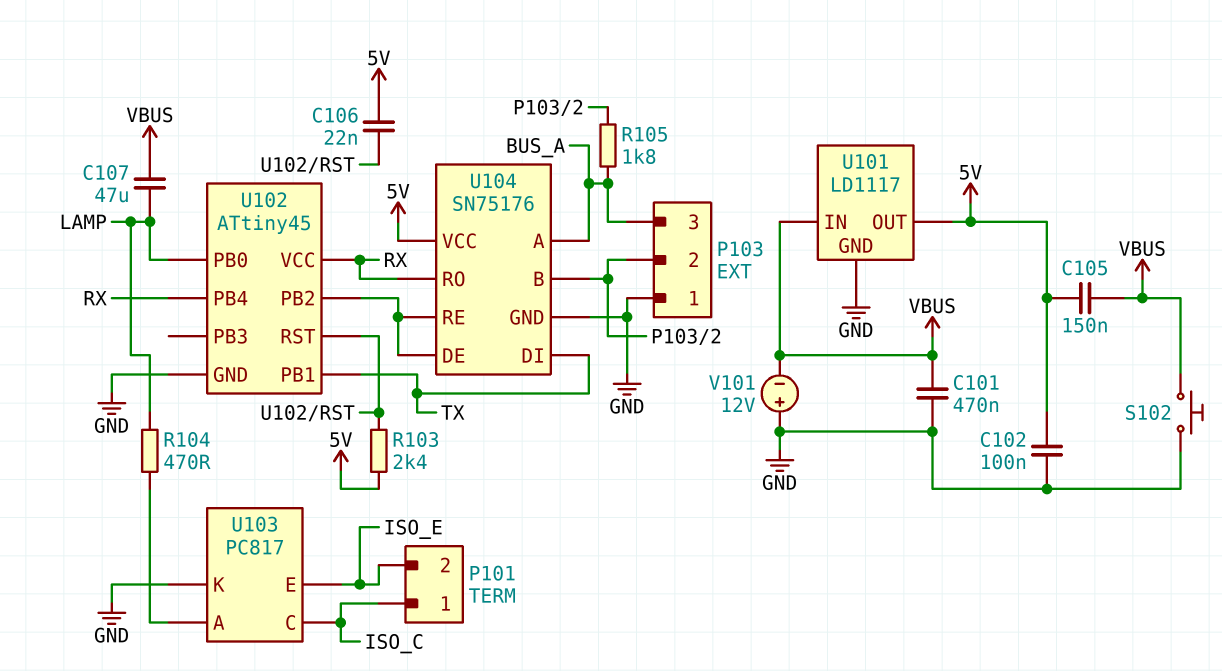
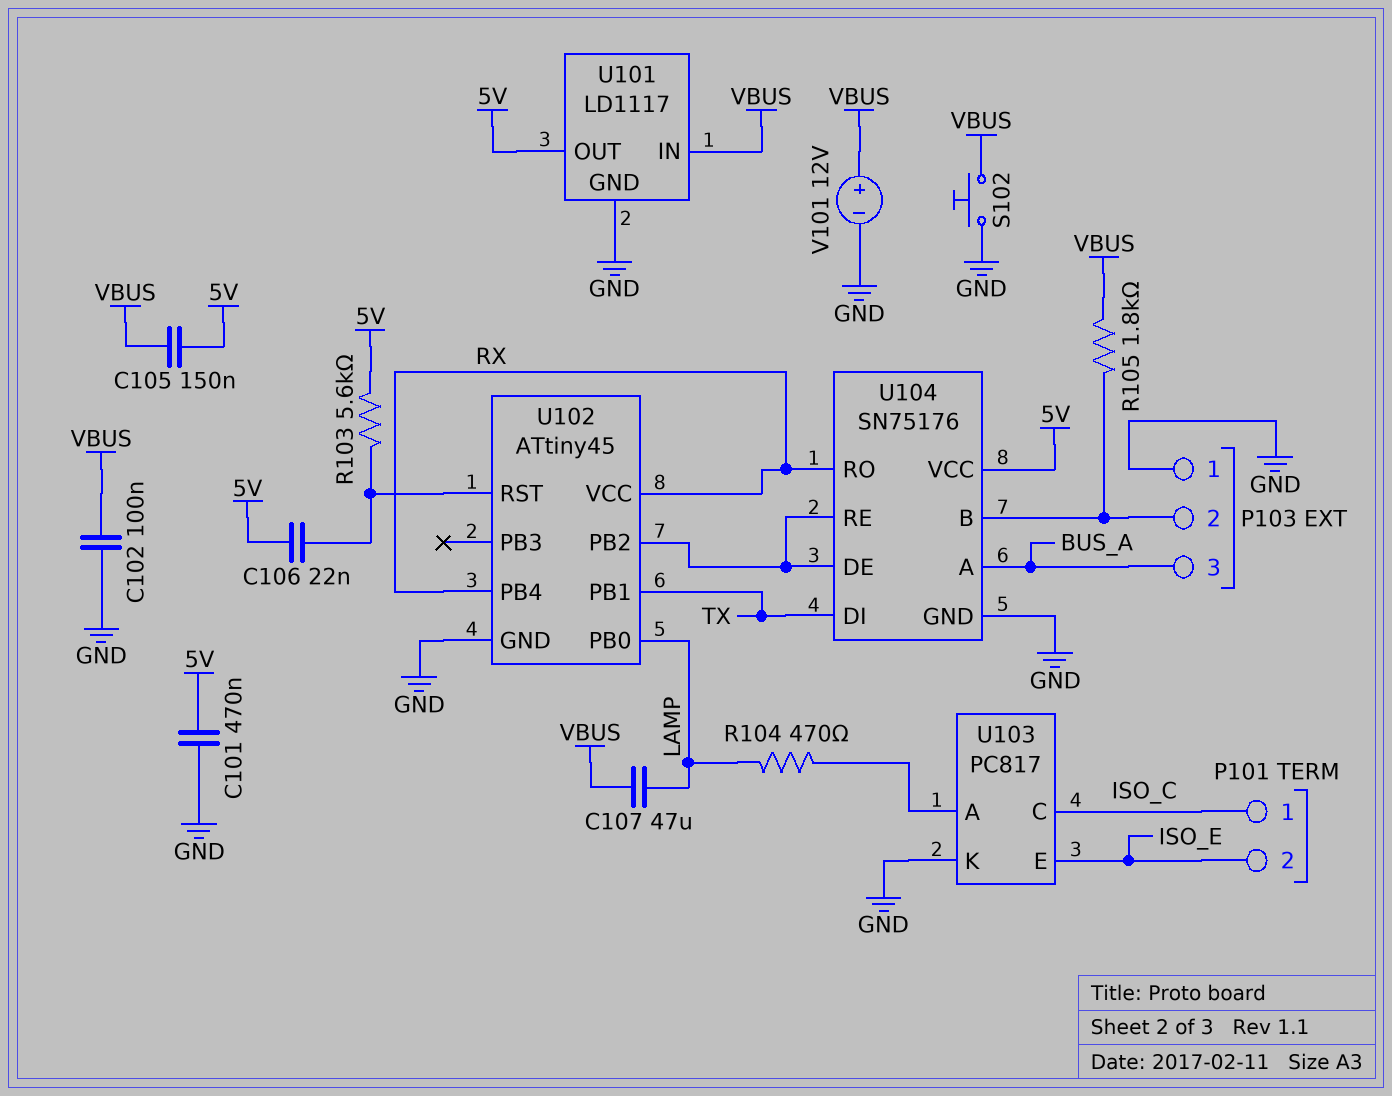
C101: 470nF (GND, VBUS) -> 470nF (5V, GND)
C102: 100nF (5V, GND) -> 100nF (GND, VBUS)
R103: 2.4k (5V, U102/RST) -> 5.6k (5V, U102/RST)
R105: 1.8k (BUS_A, P103/2) -> 1.8k (P103/2, VBUS)
V101: 12V (plus GND, minus VBUS) -> 12V (plus VBUS, minus GND)

